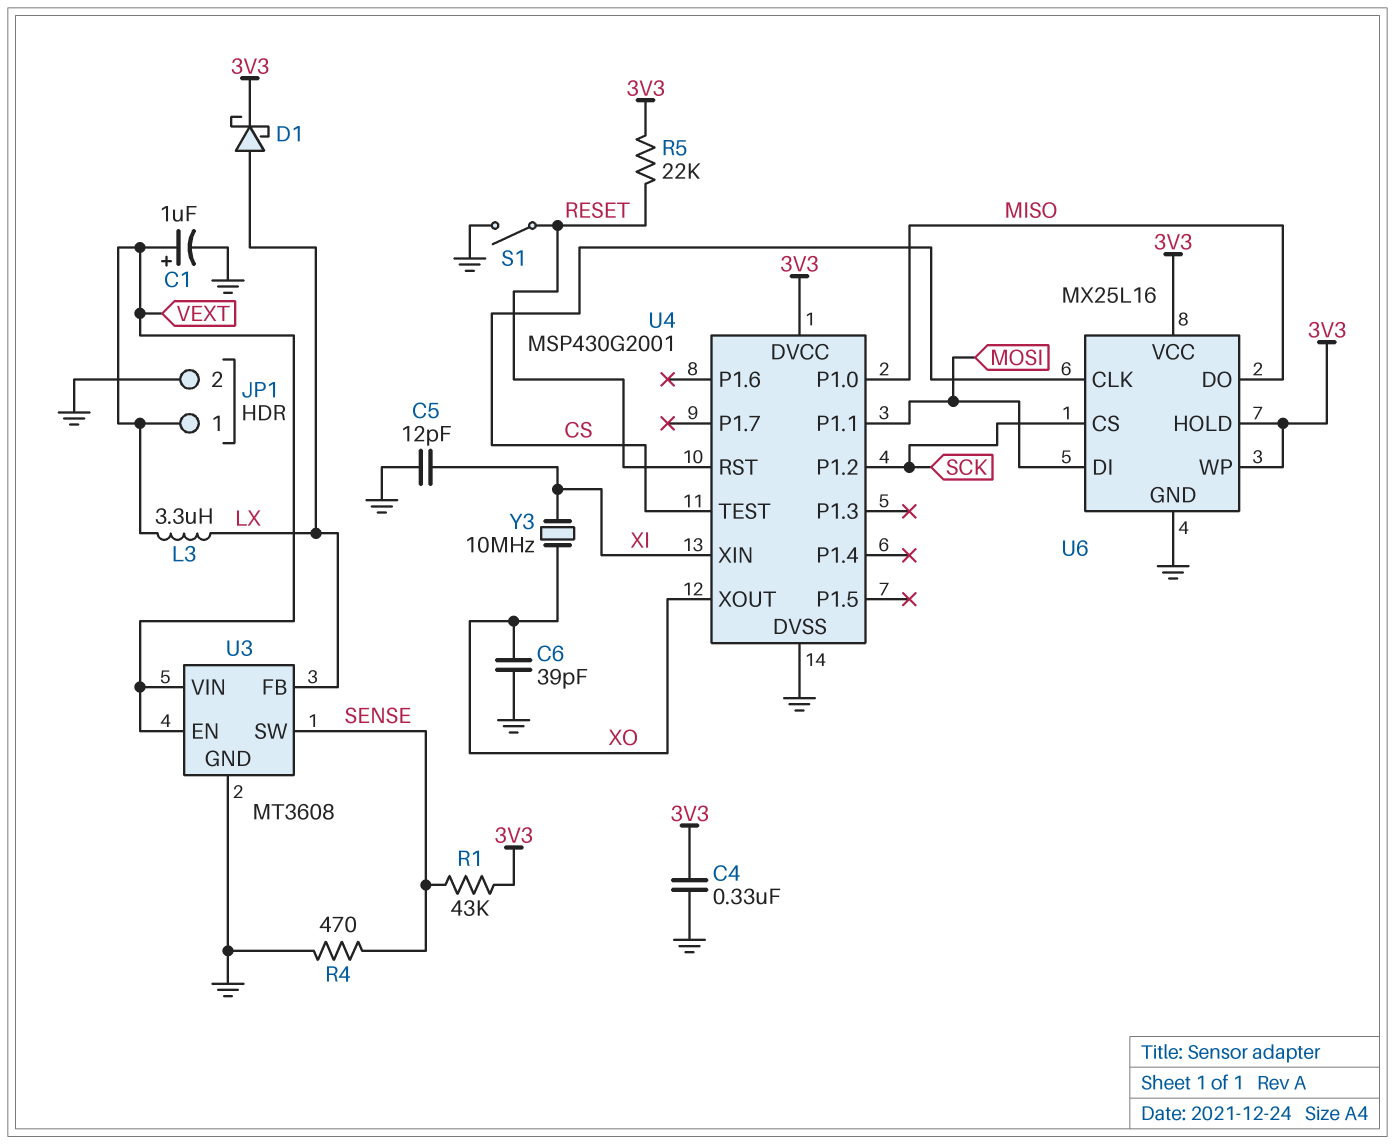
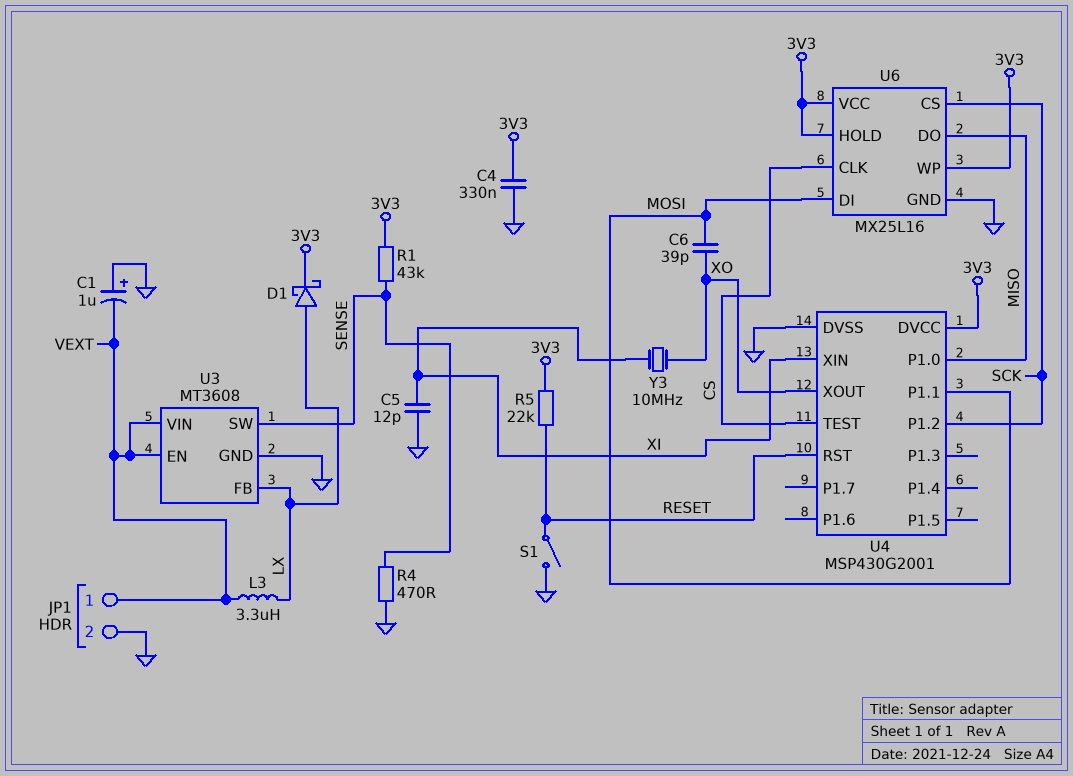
C1: 1uF (plus VEXT, minus GND) -> 1uF (plus GND, minus VEXT)
C6: 39pF (GND, XO) -> 39pF (MOSI, XO)

